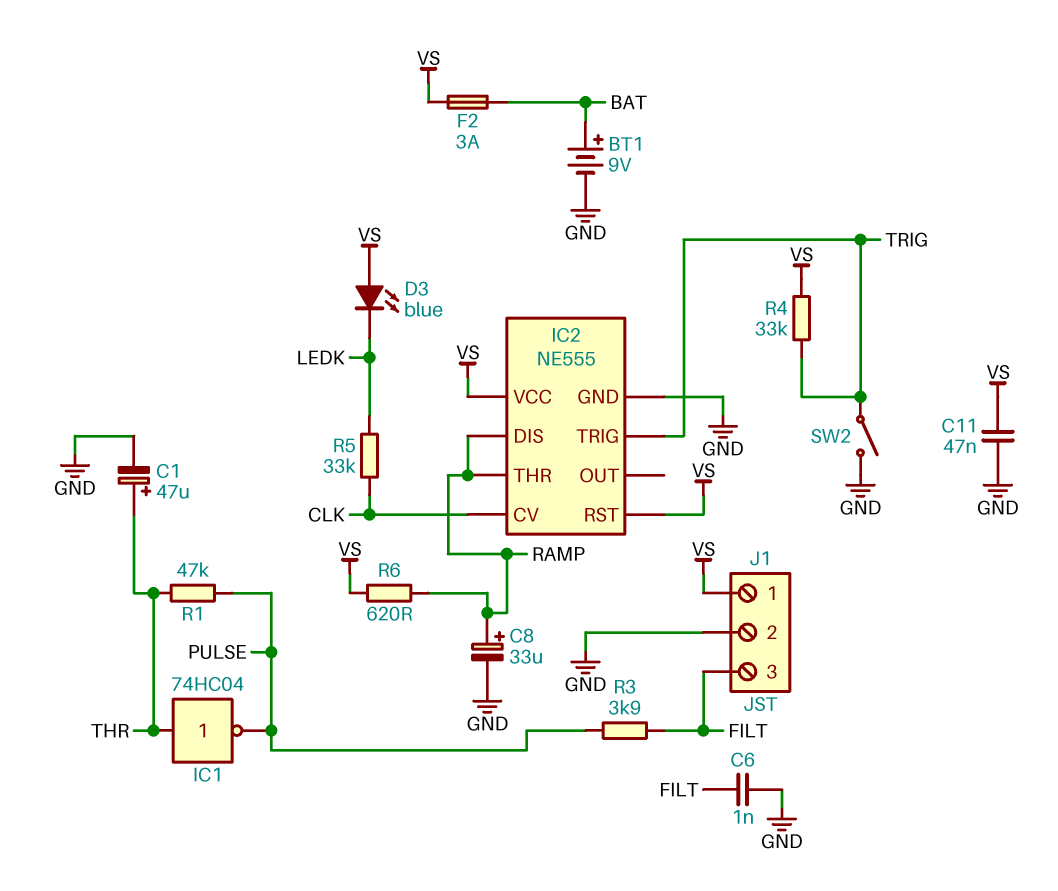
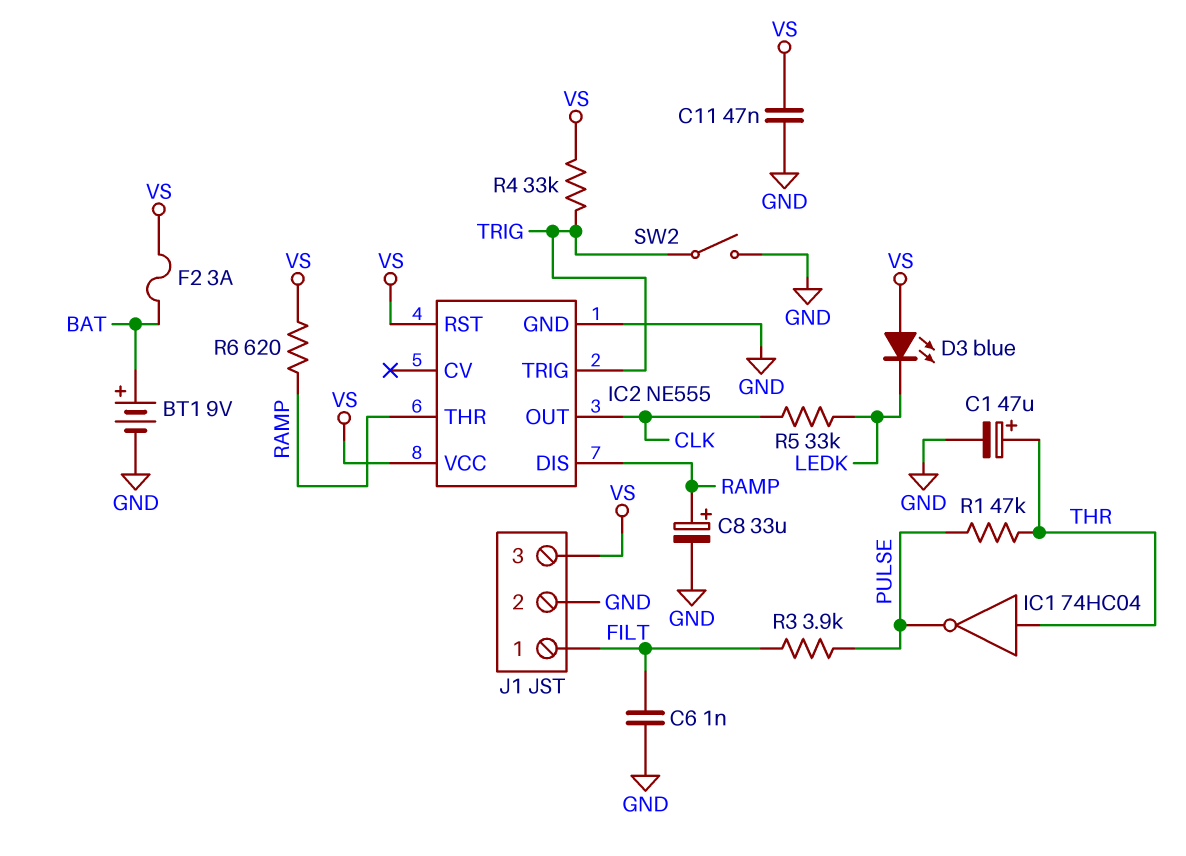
IC2 pin CV: CLK -> none
IC2 pin OUT: none -> CLK
J1 pin 1: VS -> FILT
J1 pin 3: FILT -> VS

